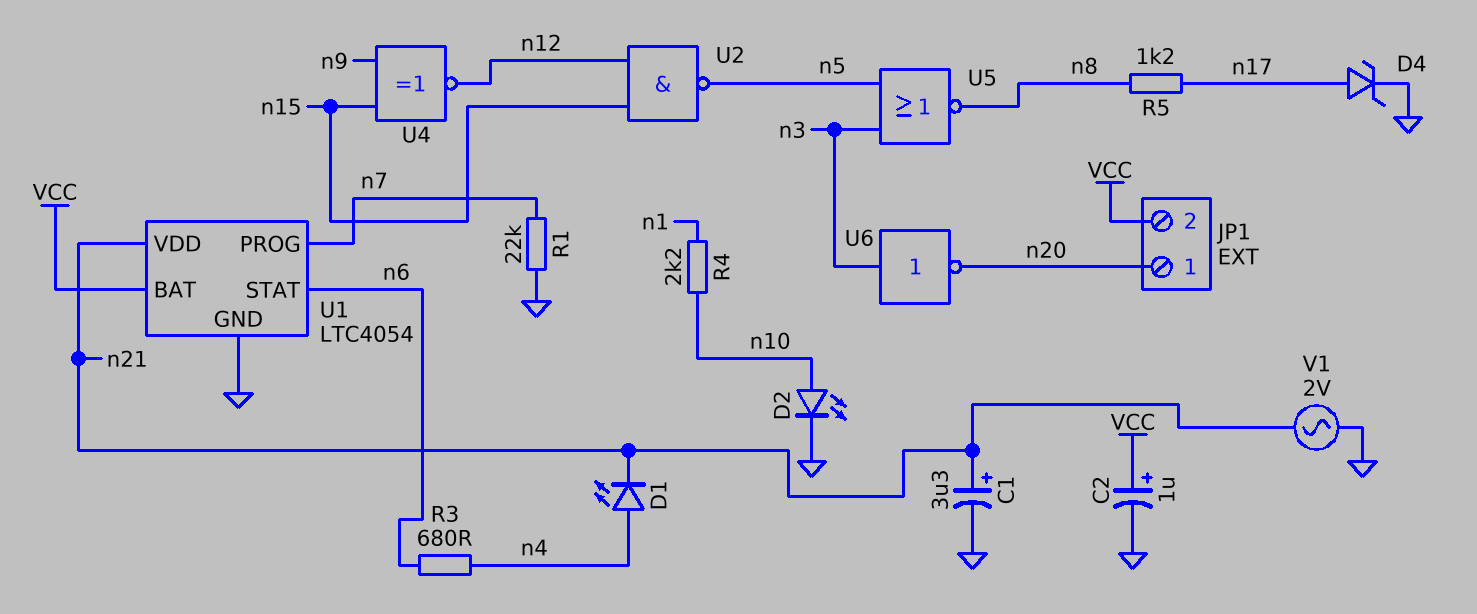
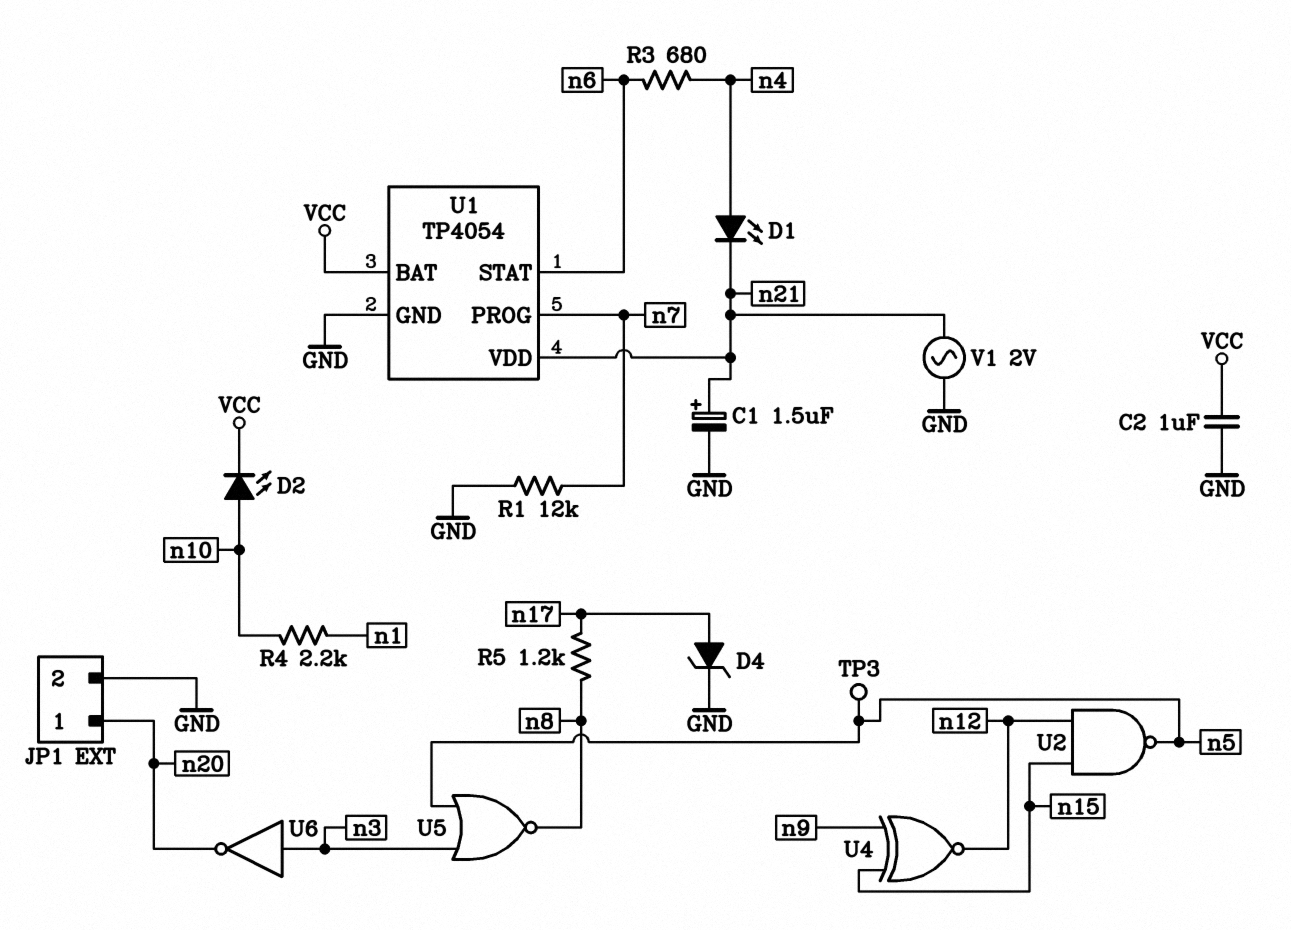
C1: 3.3uF (plus n21, minus GND) -> 1.5uF (plus n21, minus GND)
C2: 1uF (plus VCC, minus GND) -> 1uF (GND, VCC)
D2: LED (A n10, K GND) -> LED (A n10, K VCC)
JP1 pin 2: VCC -> GND
R1: 22k (GND, n7) -> 12k (GND, n7)
TP3: none -> test point (n5)
U1: LTC4054 -> TP4054

